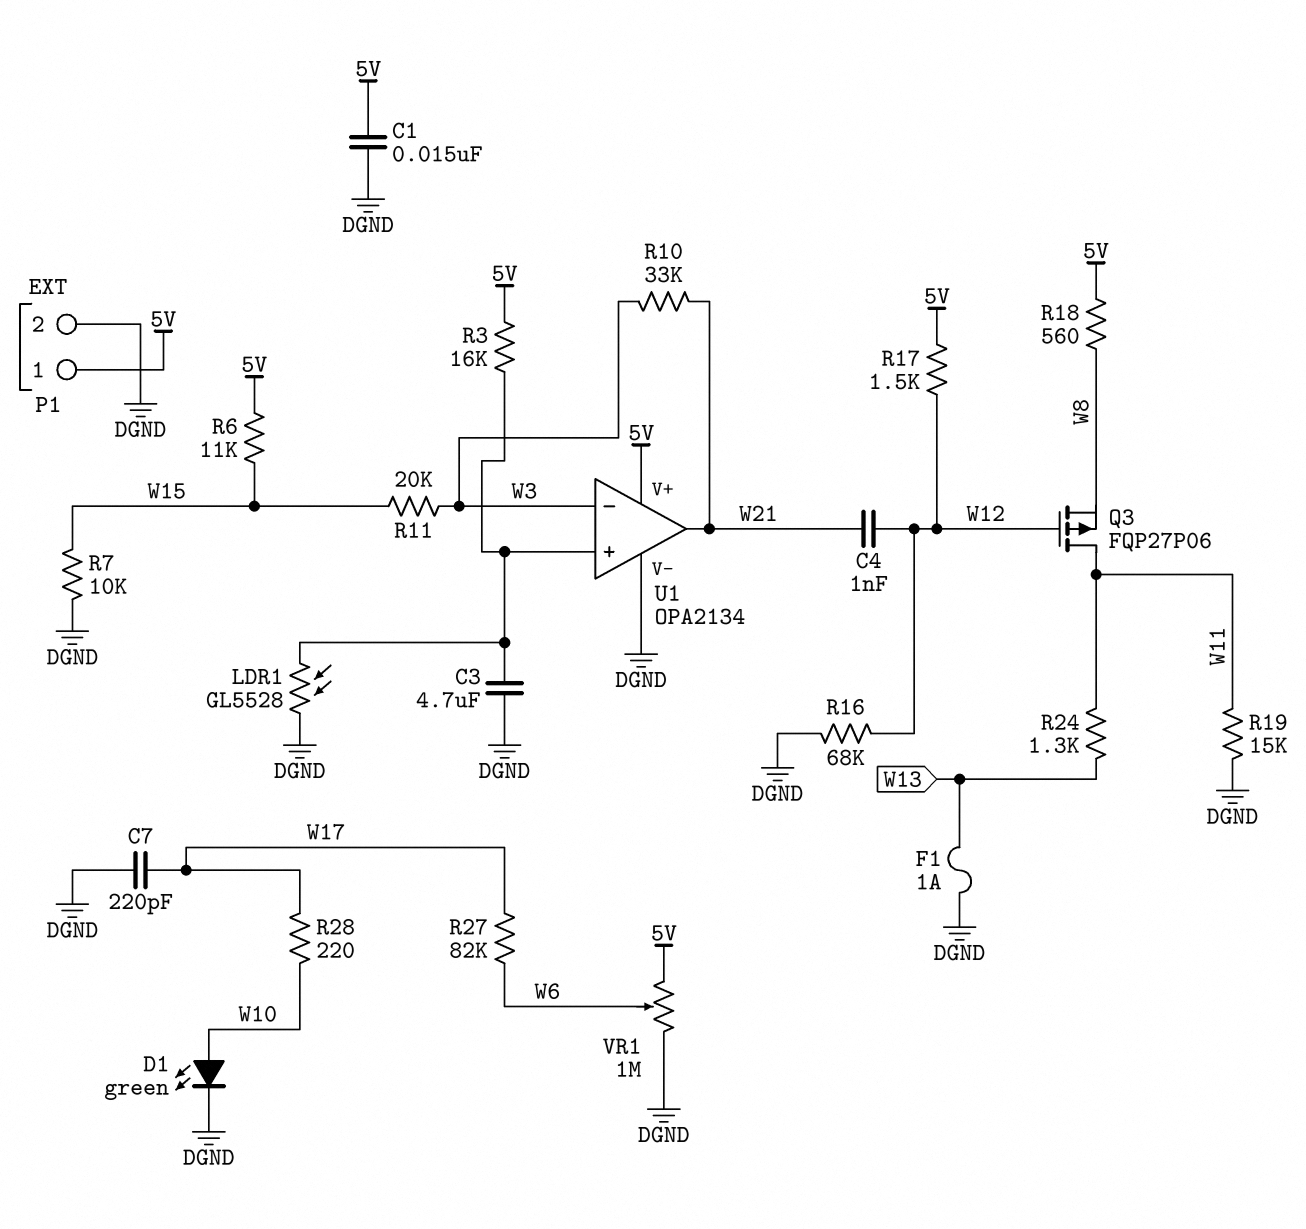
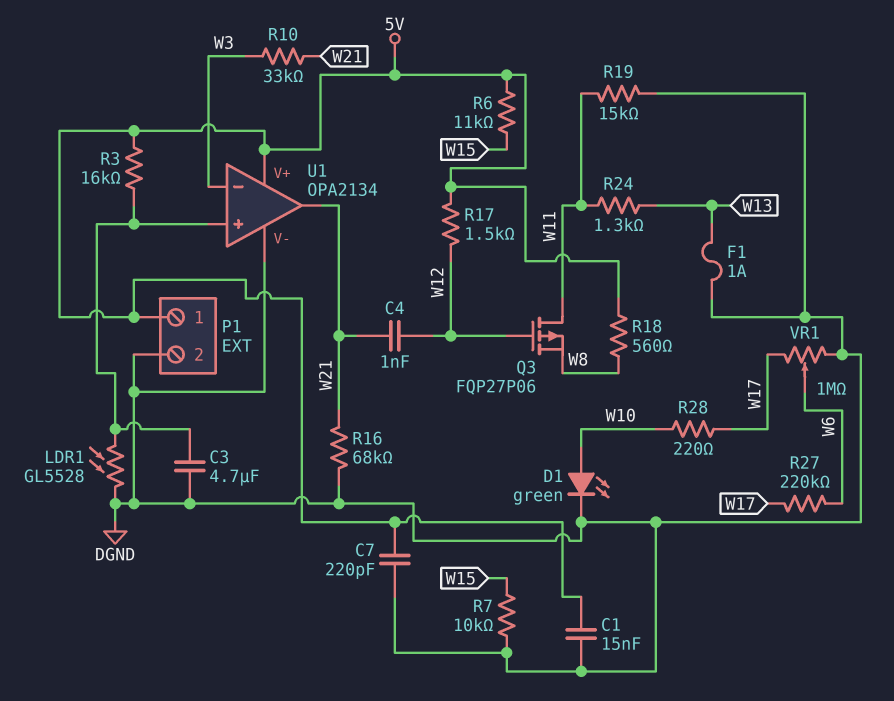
C7: 220pF (DGND, W17) -> 220pF (5V, DGND)
R11: 20k (W3, W15) -> none
R16: 68k (DGND, W12) -> 68k (DGND, W21)
R27: 82k (W6, W17) -> 220k (W6, W17)
VR1: 1M (5V, DGND, wiper W6) -> 1M (DGND, W17, wiper W6)

